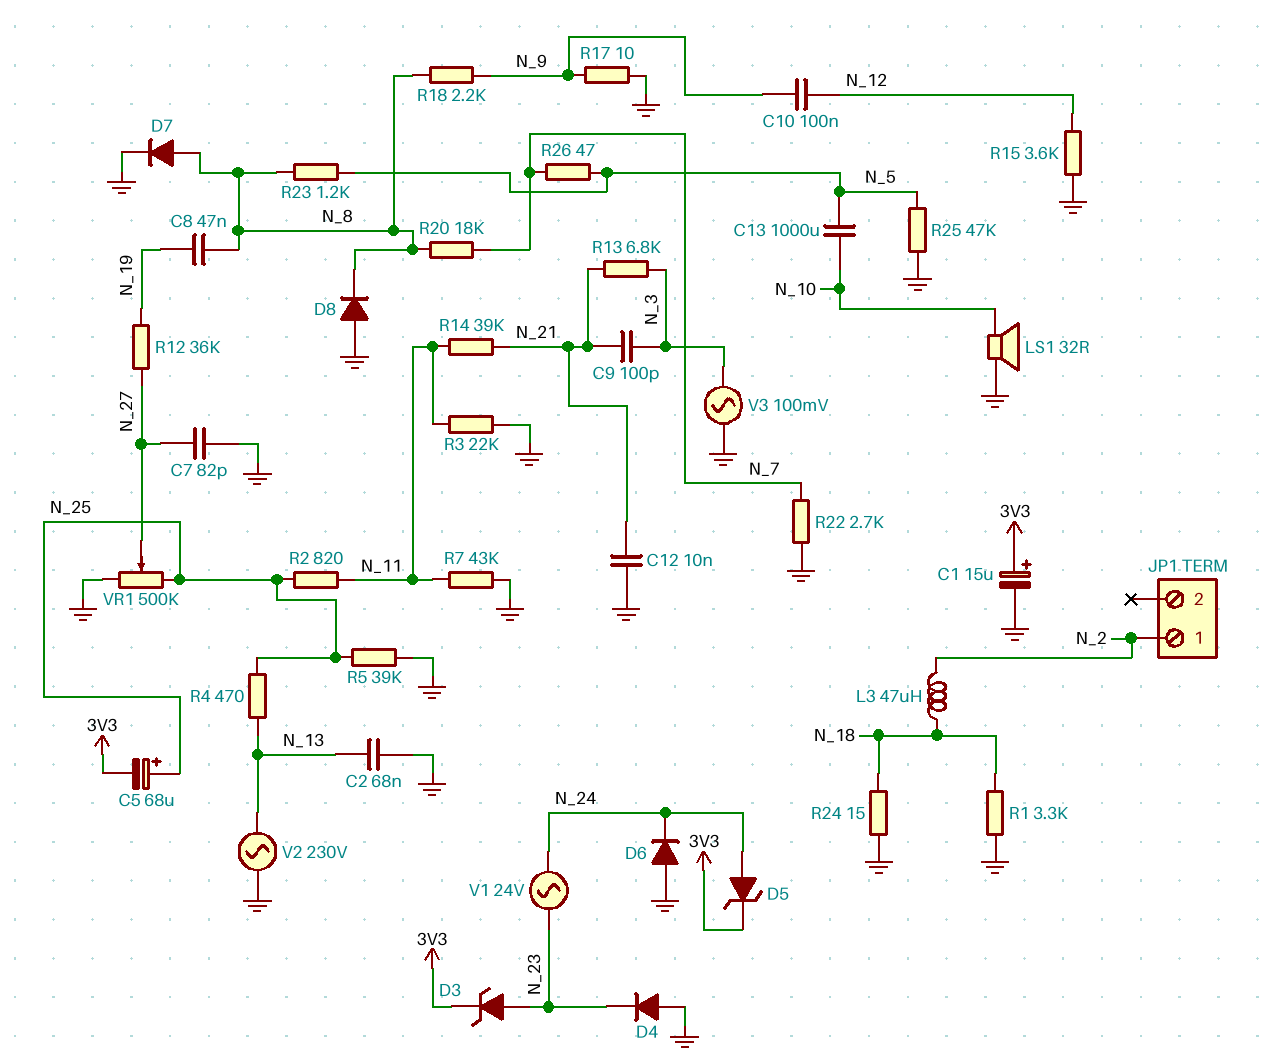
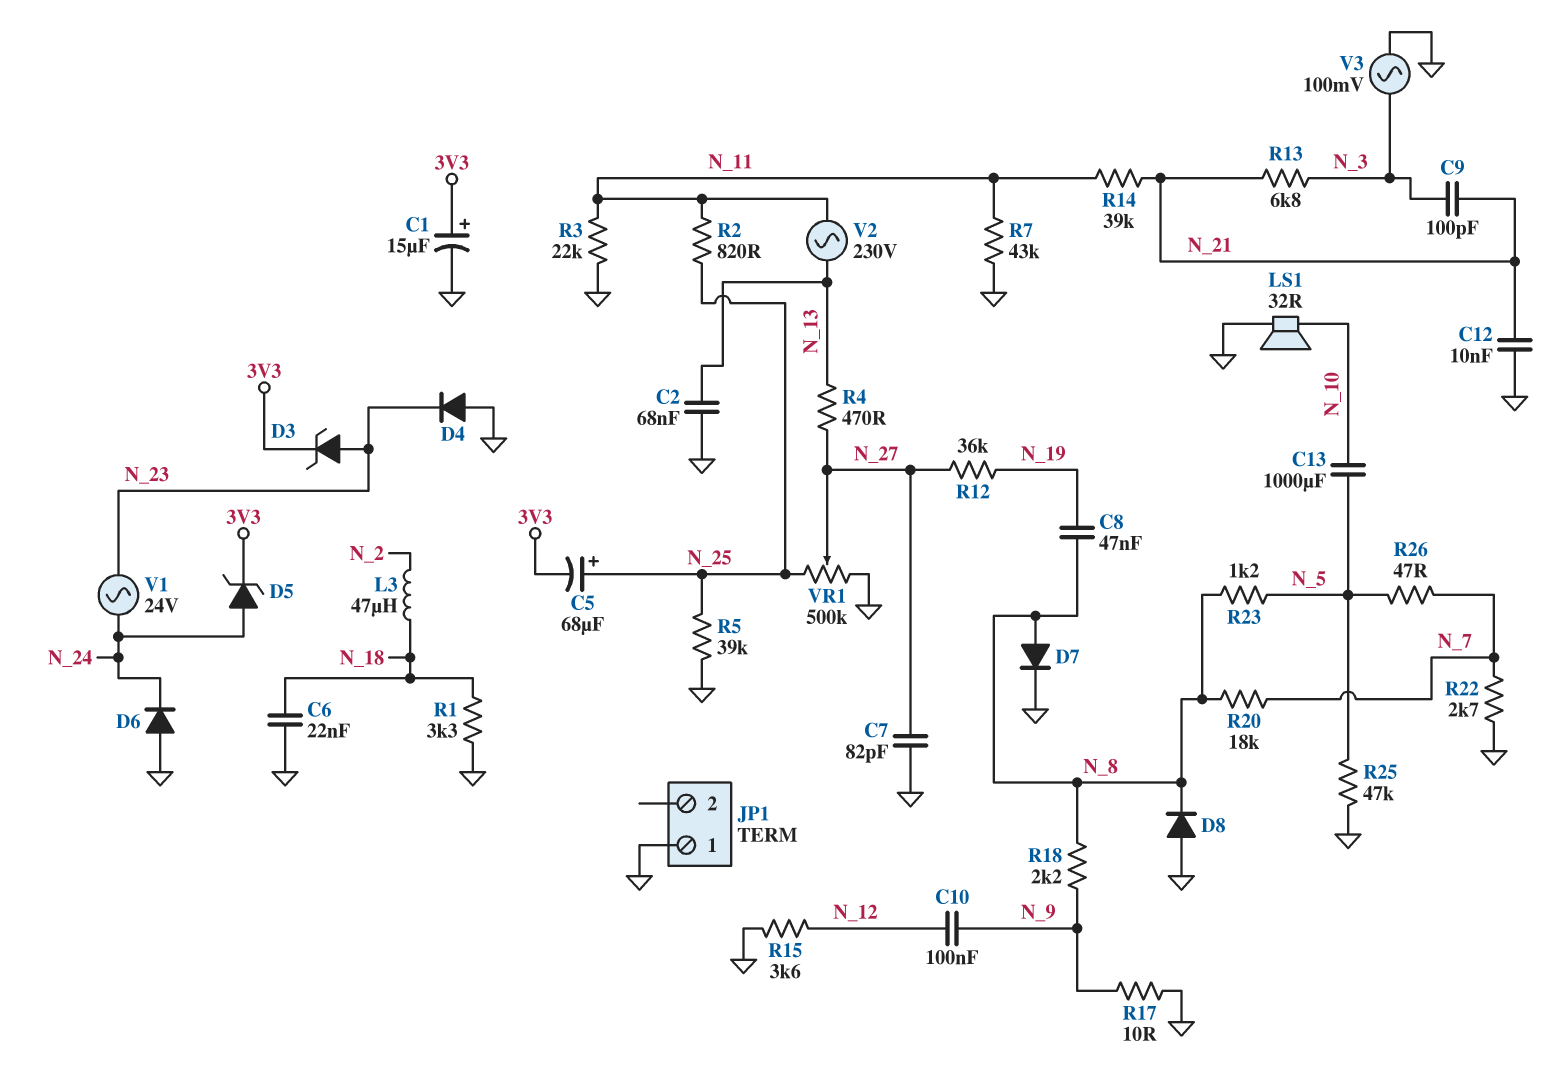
C6: none -> 22nF (GND, N_18)
JP1 pin 1: N_2 -> GND
R4: 470 (N_13, N_25) -> 470 (N_13, N_27)
R24: 15 (GND, N_18) -> none
V2: AC 230V (GND, N_13) -> AC 230V (N_11, N_13)

